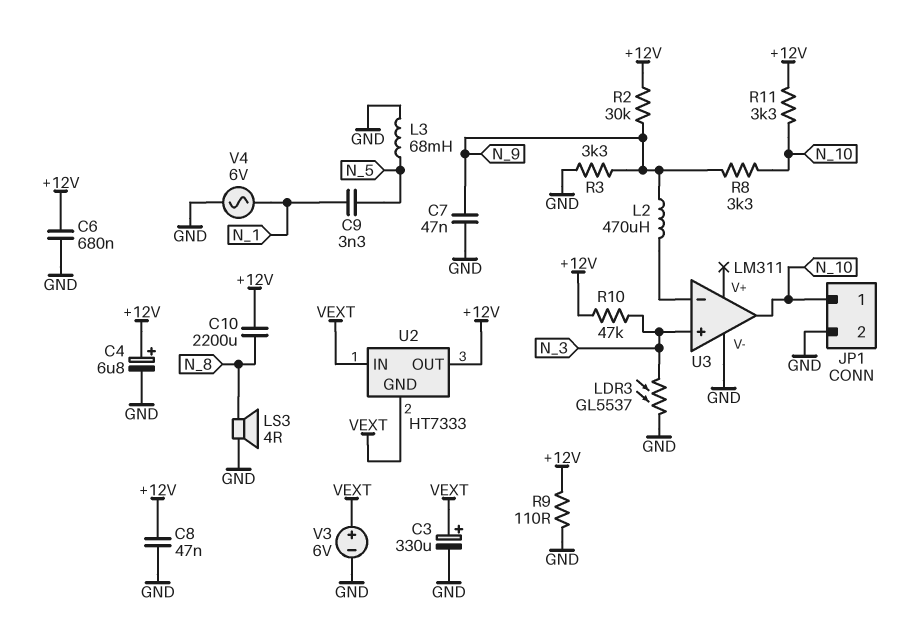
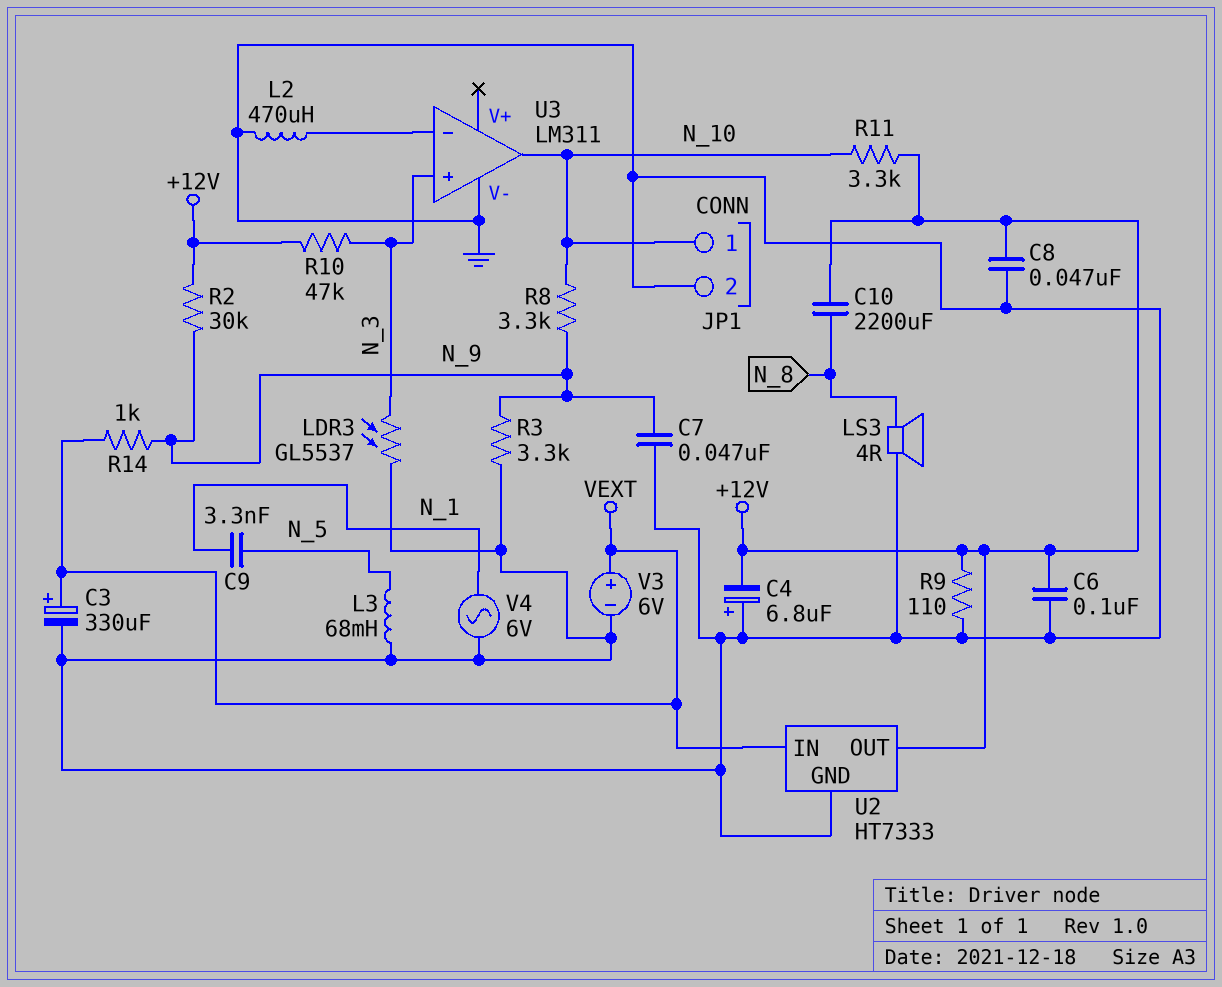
C4: 6.8uF (plus +12V, minus GND) -> 6.8uF (plus GND, minus +12V)
C6: 680nF (+12V, GND) -> 100nF (+12V, GND)
L2: 470uH (N_9, U3/in-) -> 470uH (GND, U3/in-)
R14: none -> 1k (N_9, VEXT)
U2 pin GND: VEXT -> GND

